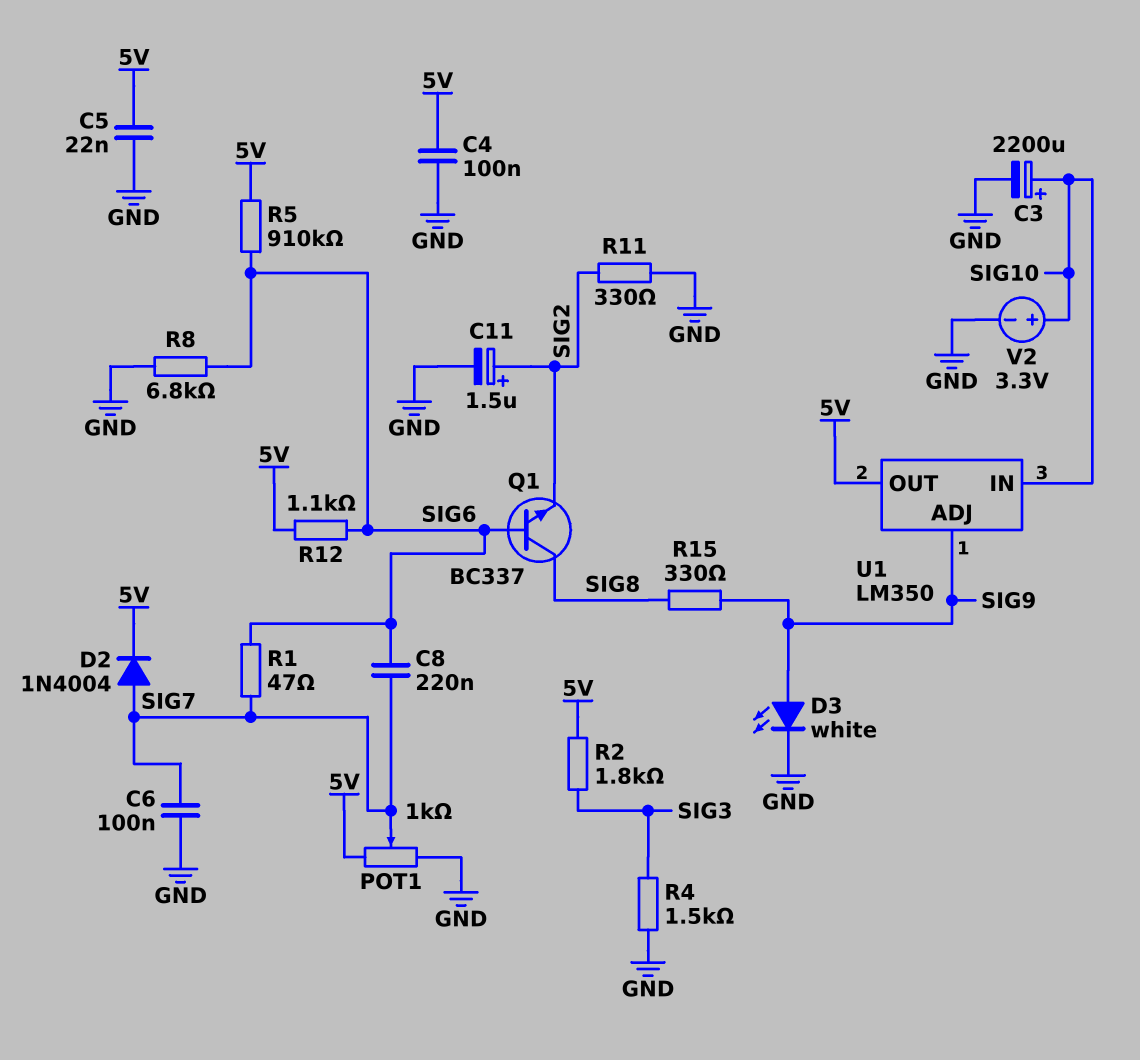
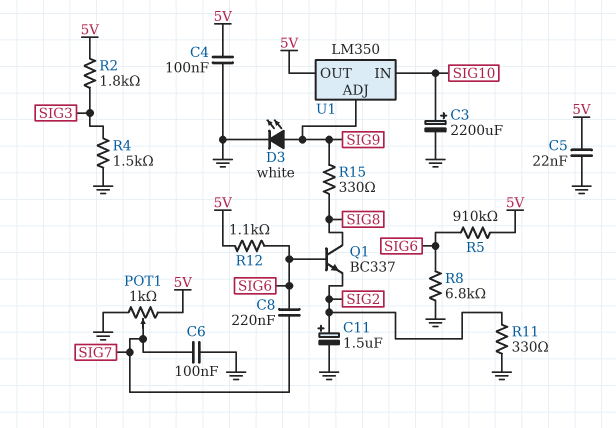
D2: diode 1N4004 (A SIG7, K 5V) -> none
R1: 47 (SIG6, SIG7) -> none
V2: 3.3V (plus SIG10, minus GND) -> none

